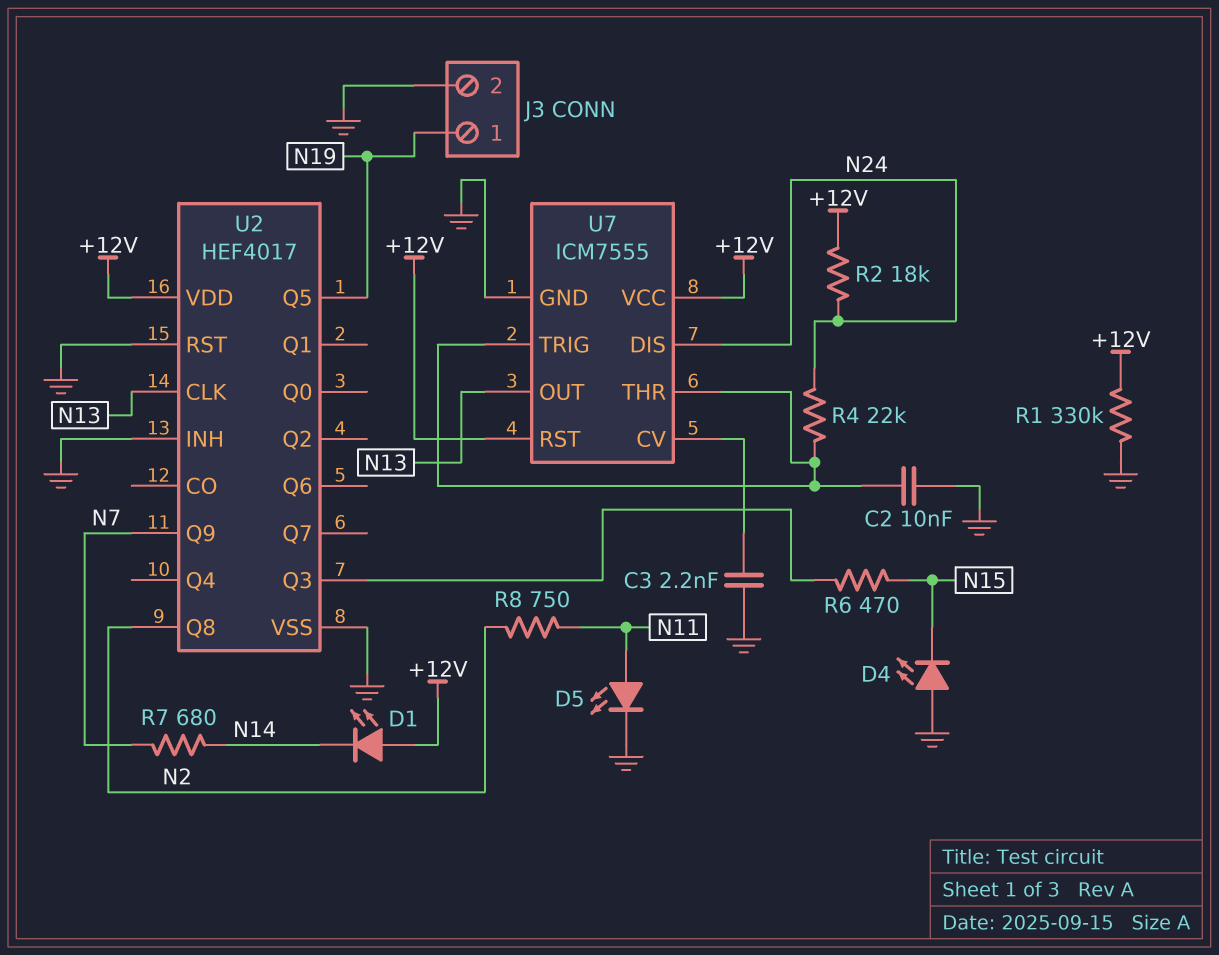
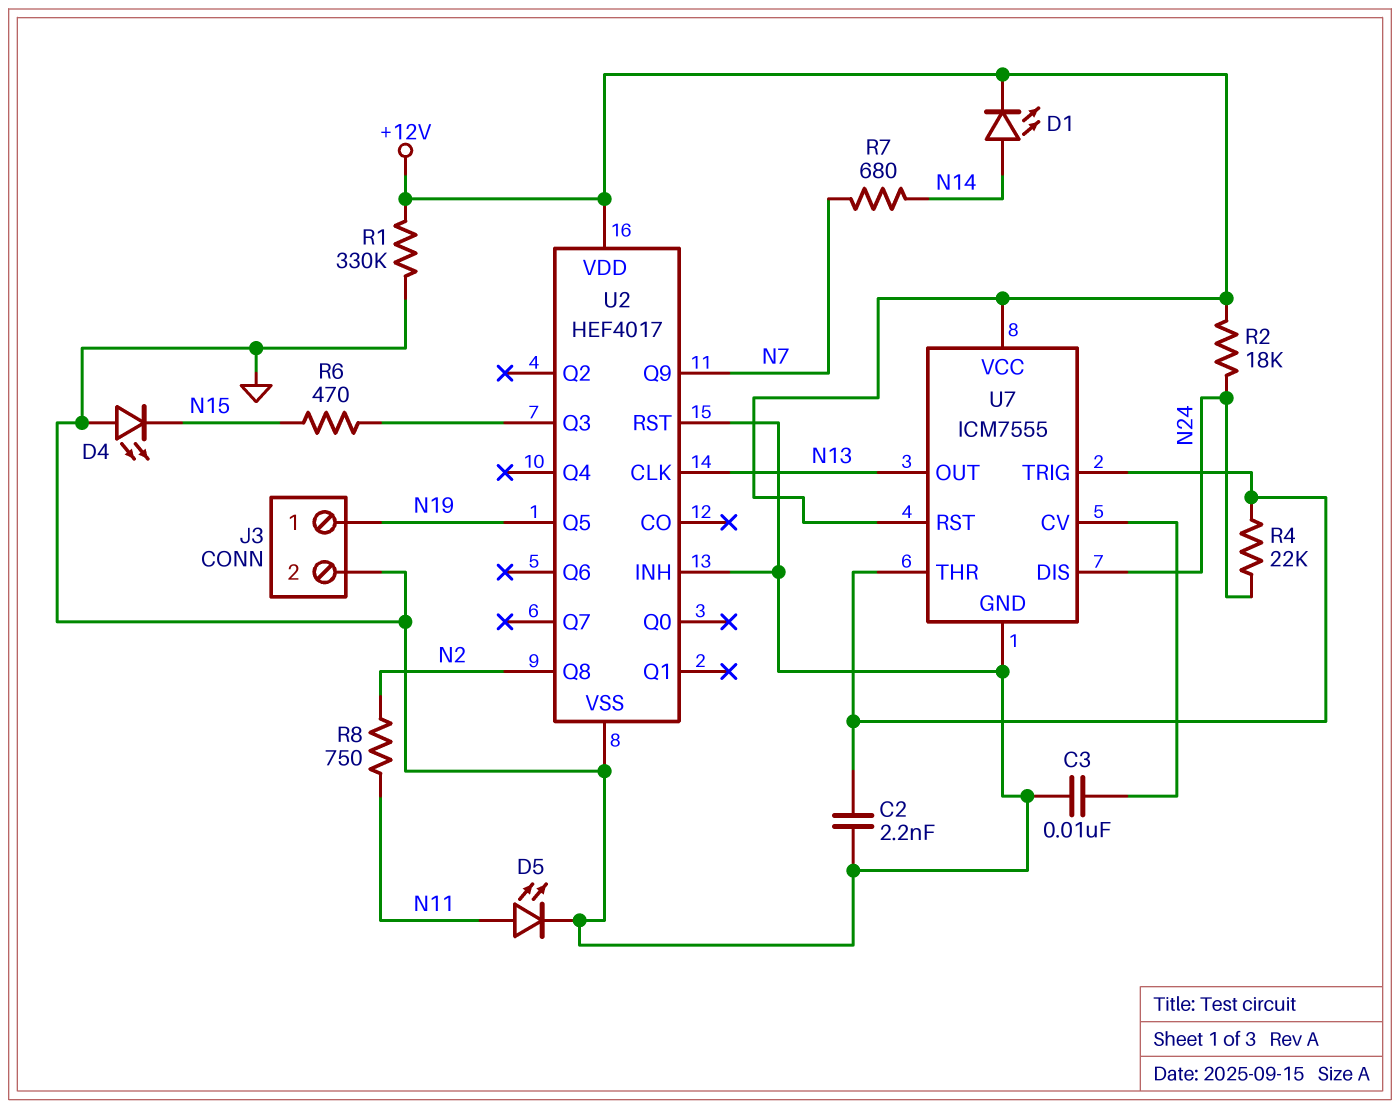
C2: 10nF (GND, U7/THR) -> 2.2nF (GND, U7/THR)
C3: 2.2nF (GND, U7/CV) -> 10nF (GND, U7/CV)
D1: LED (A +12V, K N14) -> LED (A N14, K +12V)

